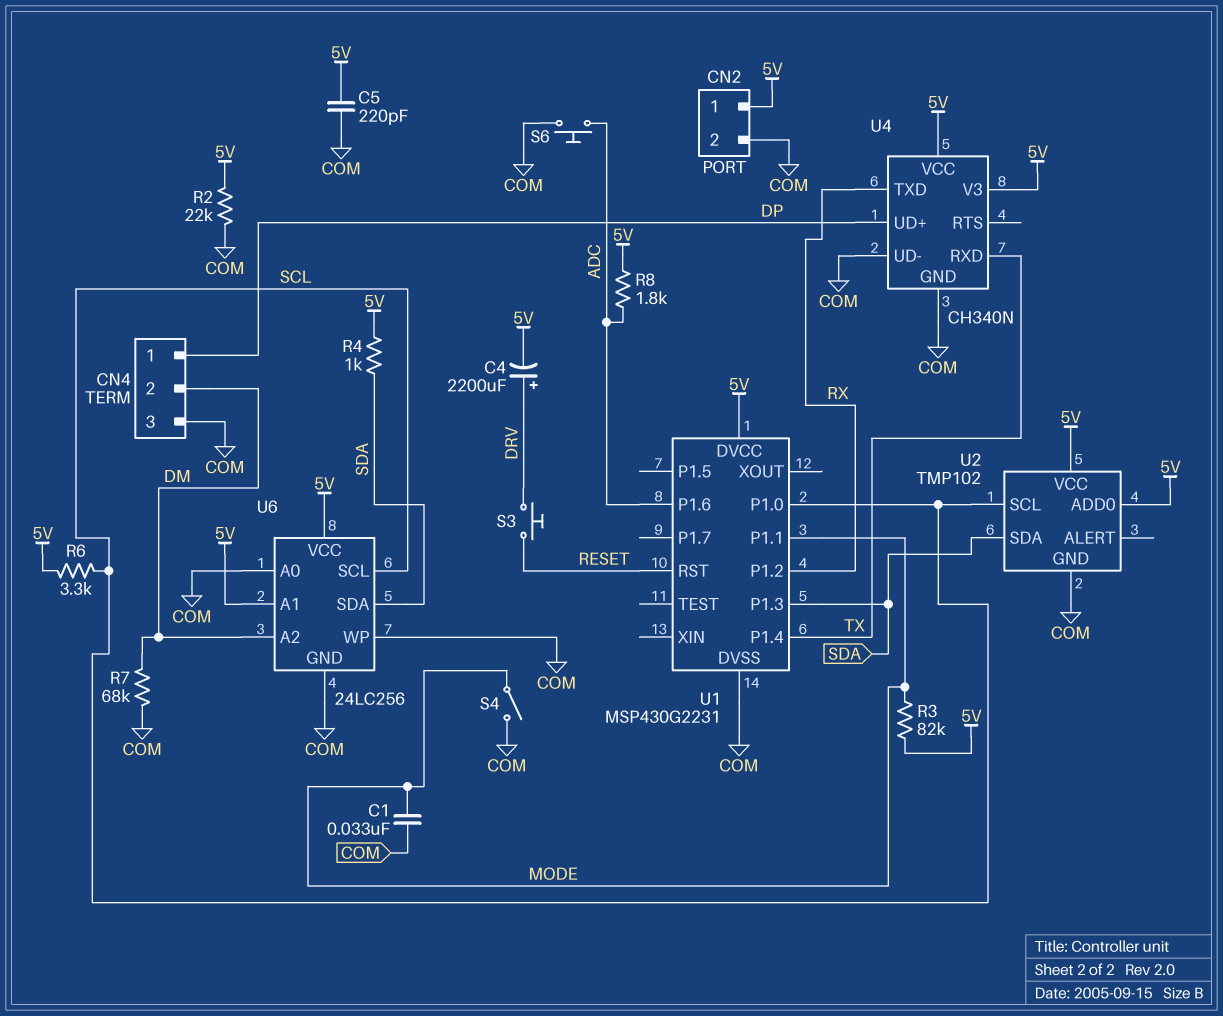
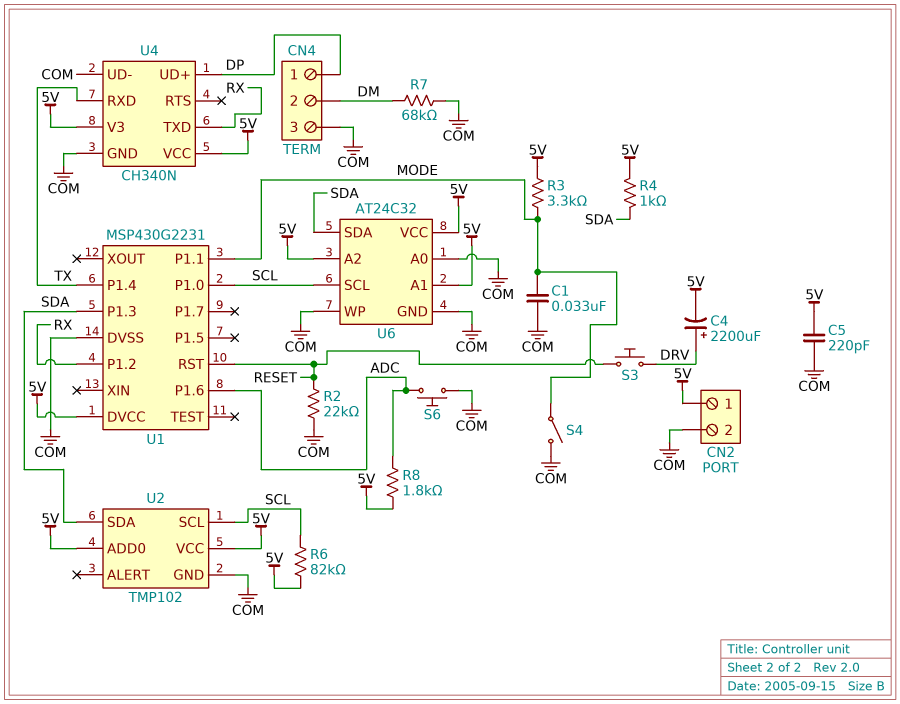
R2: 22k (5V, COM) -> 22k (COM, RESET)
R3: 82k (5V, MODE) -> 3.3k (5V, MODE)
R6: 3.3k (5V, SCL) -> 82k (5V, SCL)
U6: 24LC256 -> AT24C32
U6 pin A2: DM -> 5V

